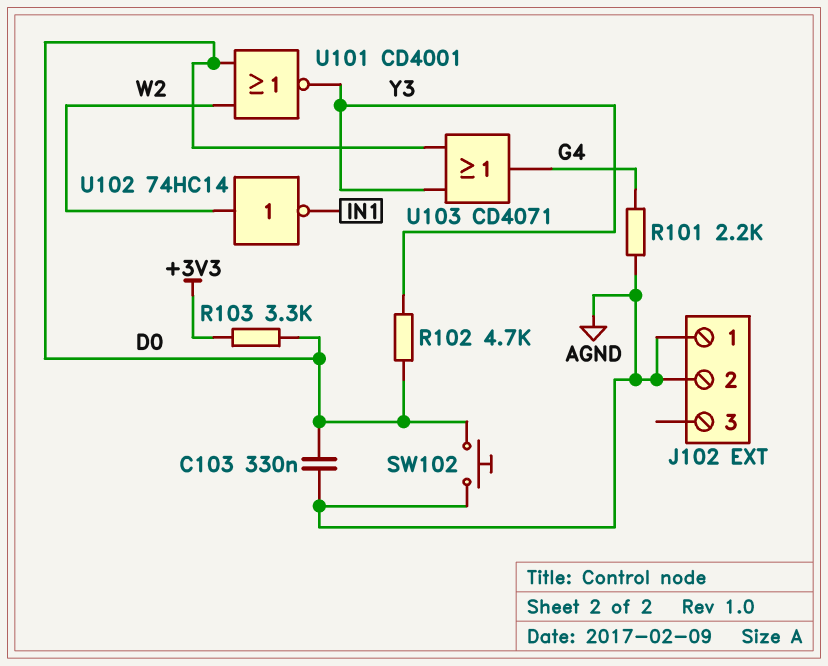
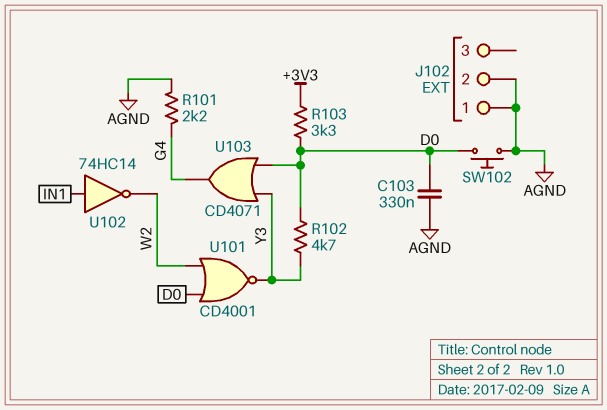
U102: NOT 74HC14 (in W2, out IN1) -> NOT 74HC14 (in IN1, out W2)

